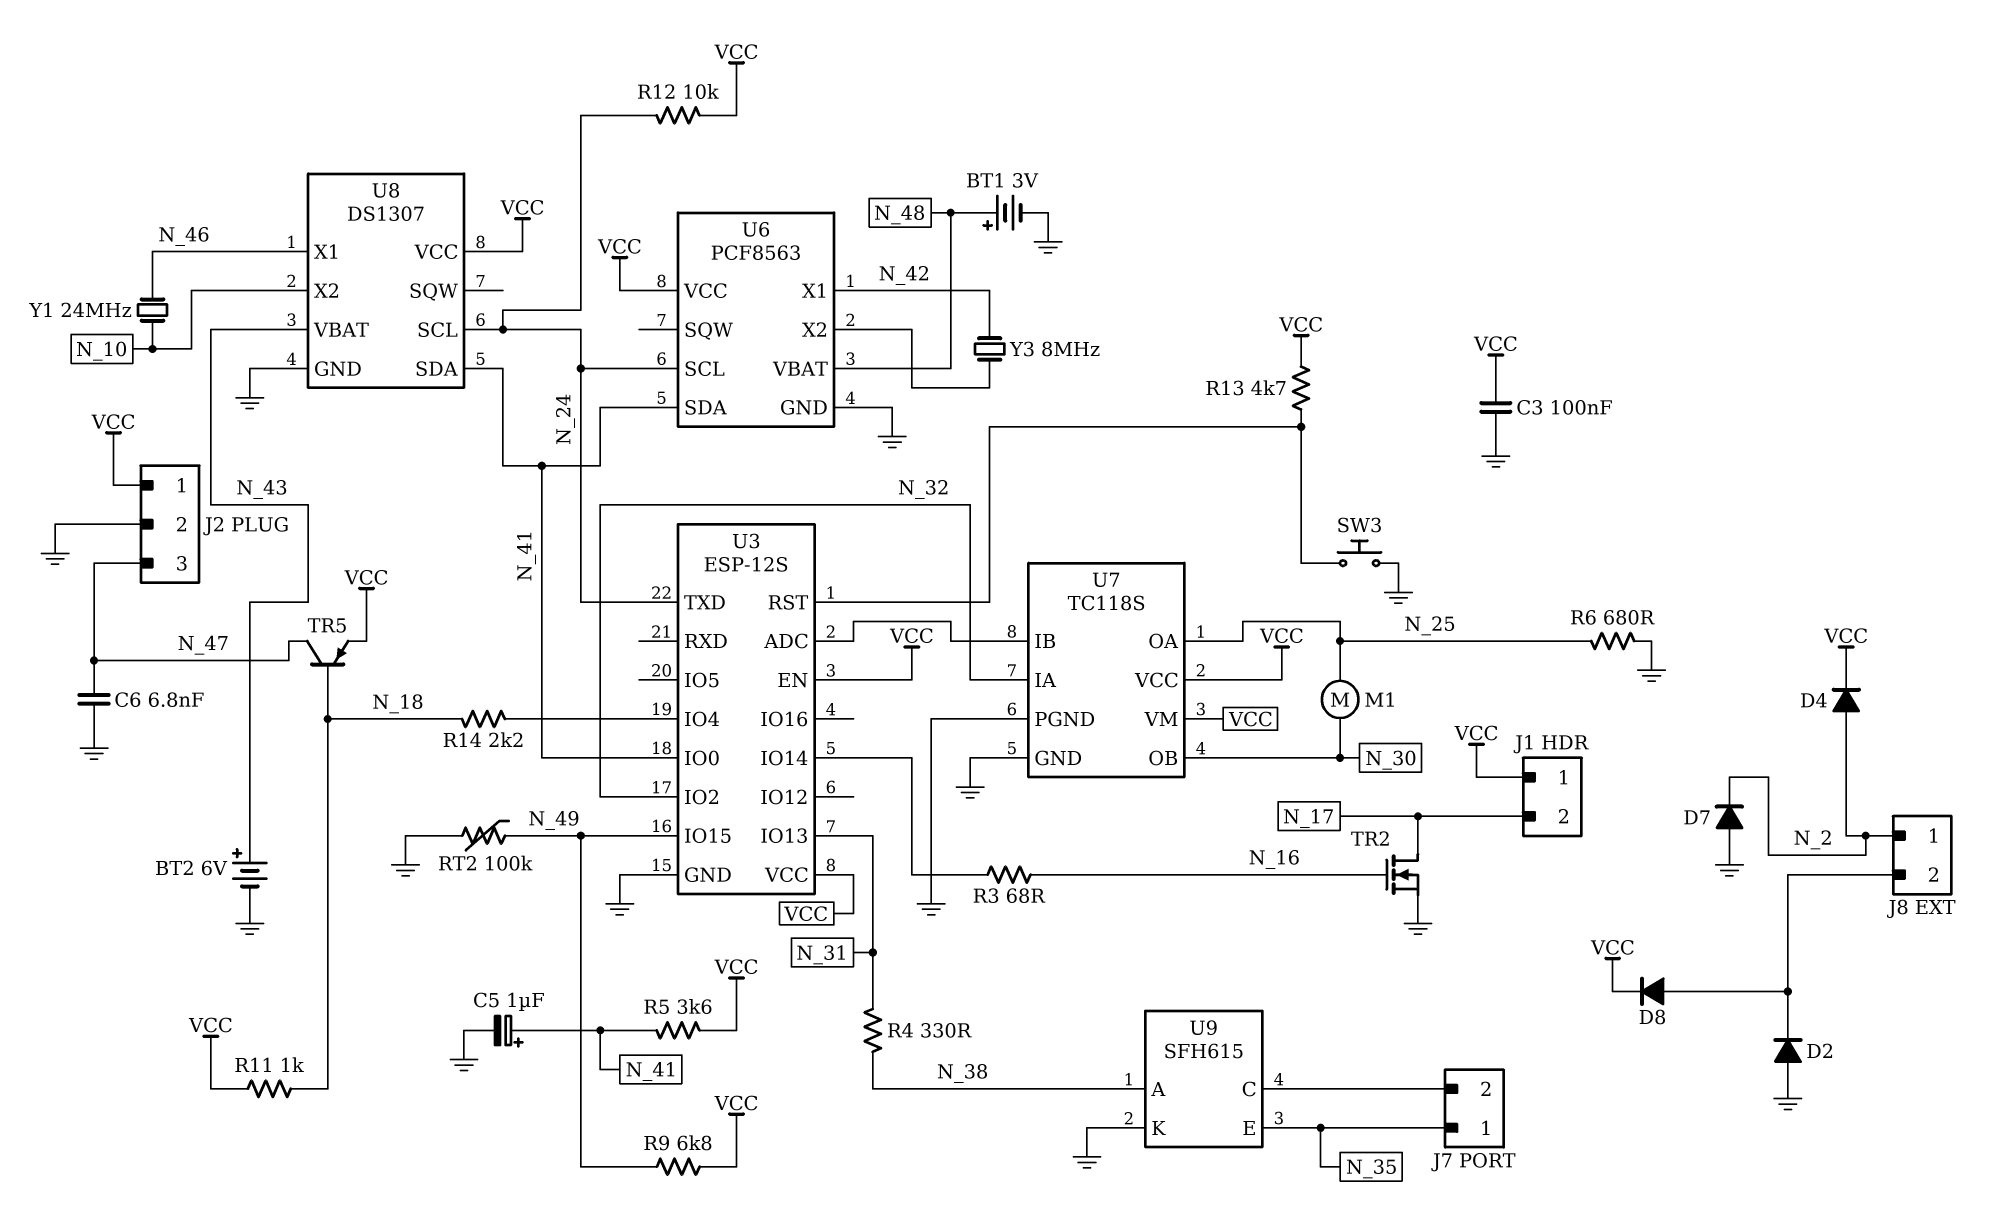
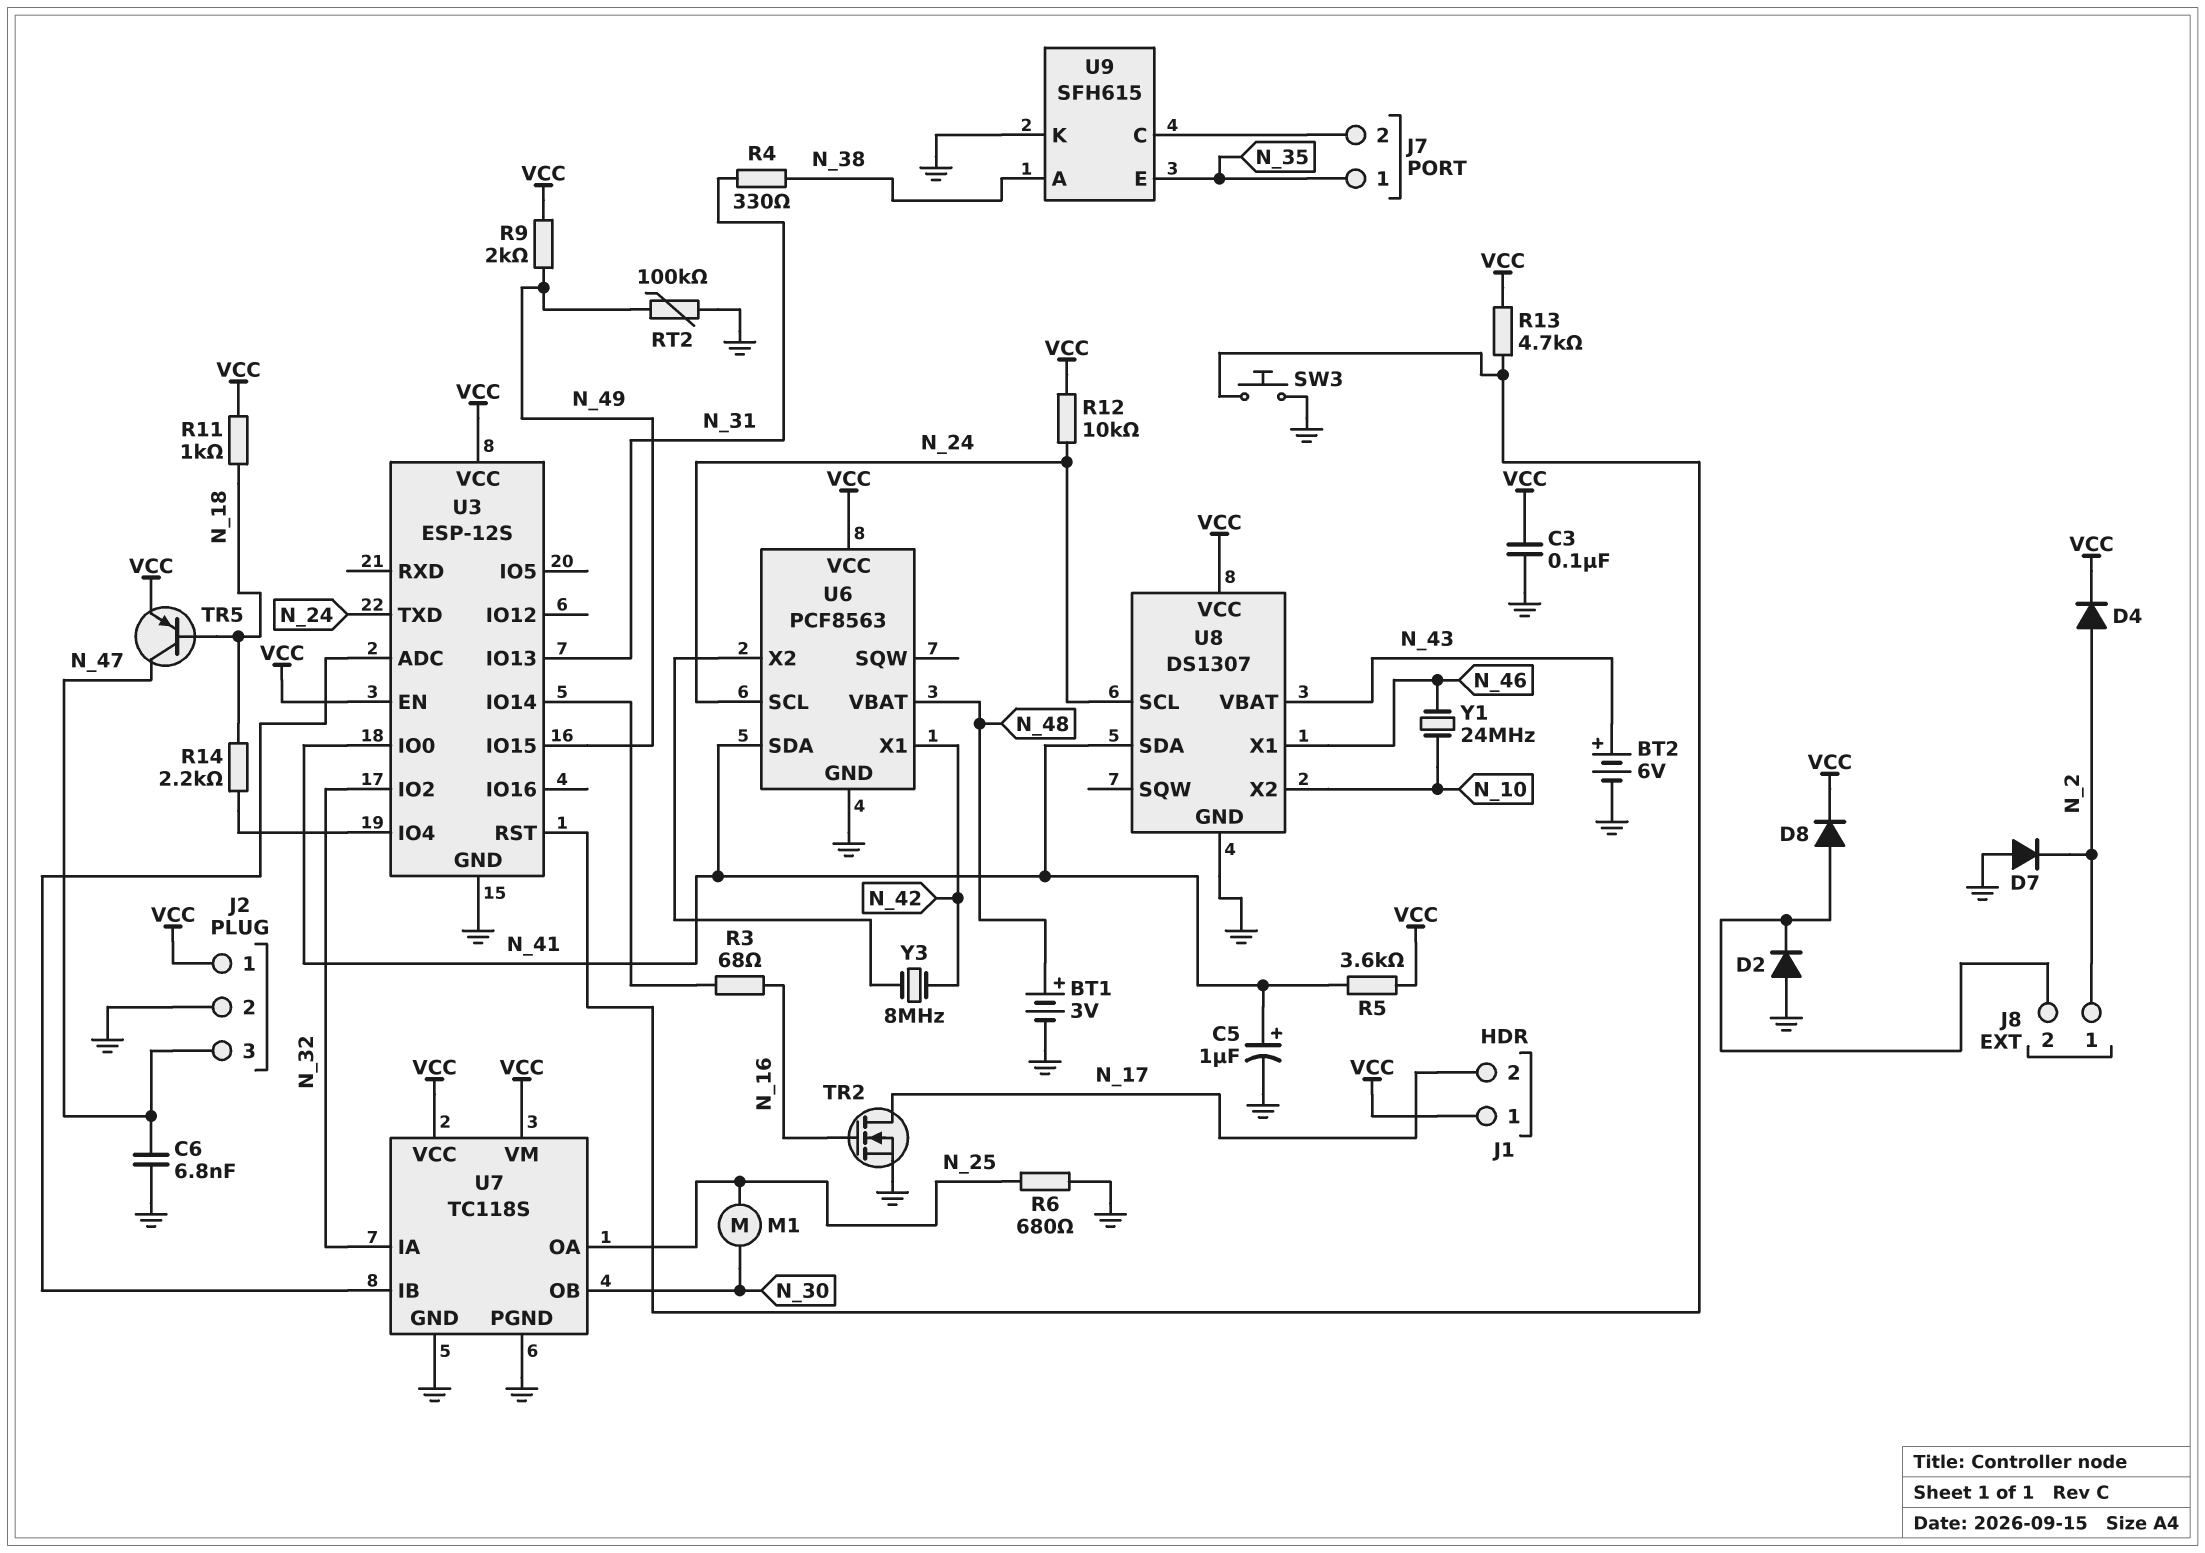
R9: 6.8k (N_49, VCC) -> 2k (N_49, VCC)

